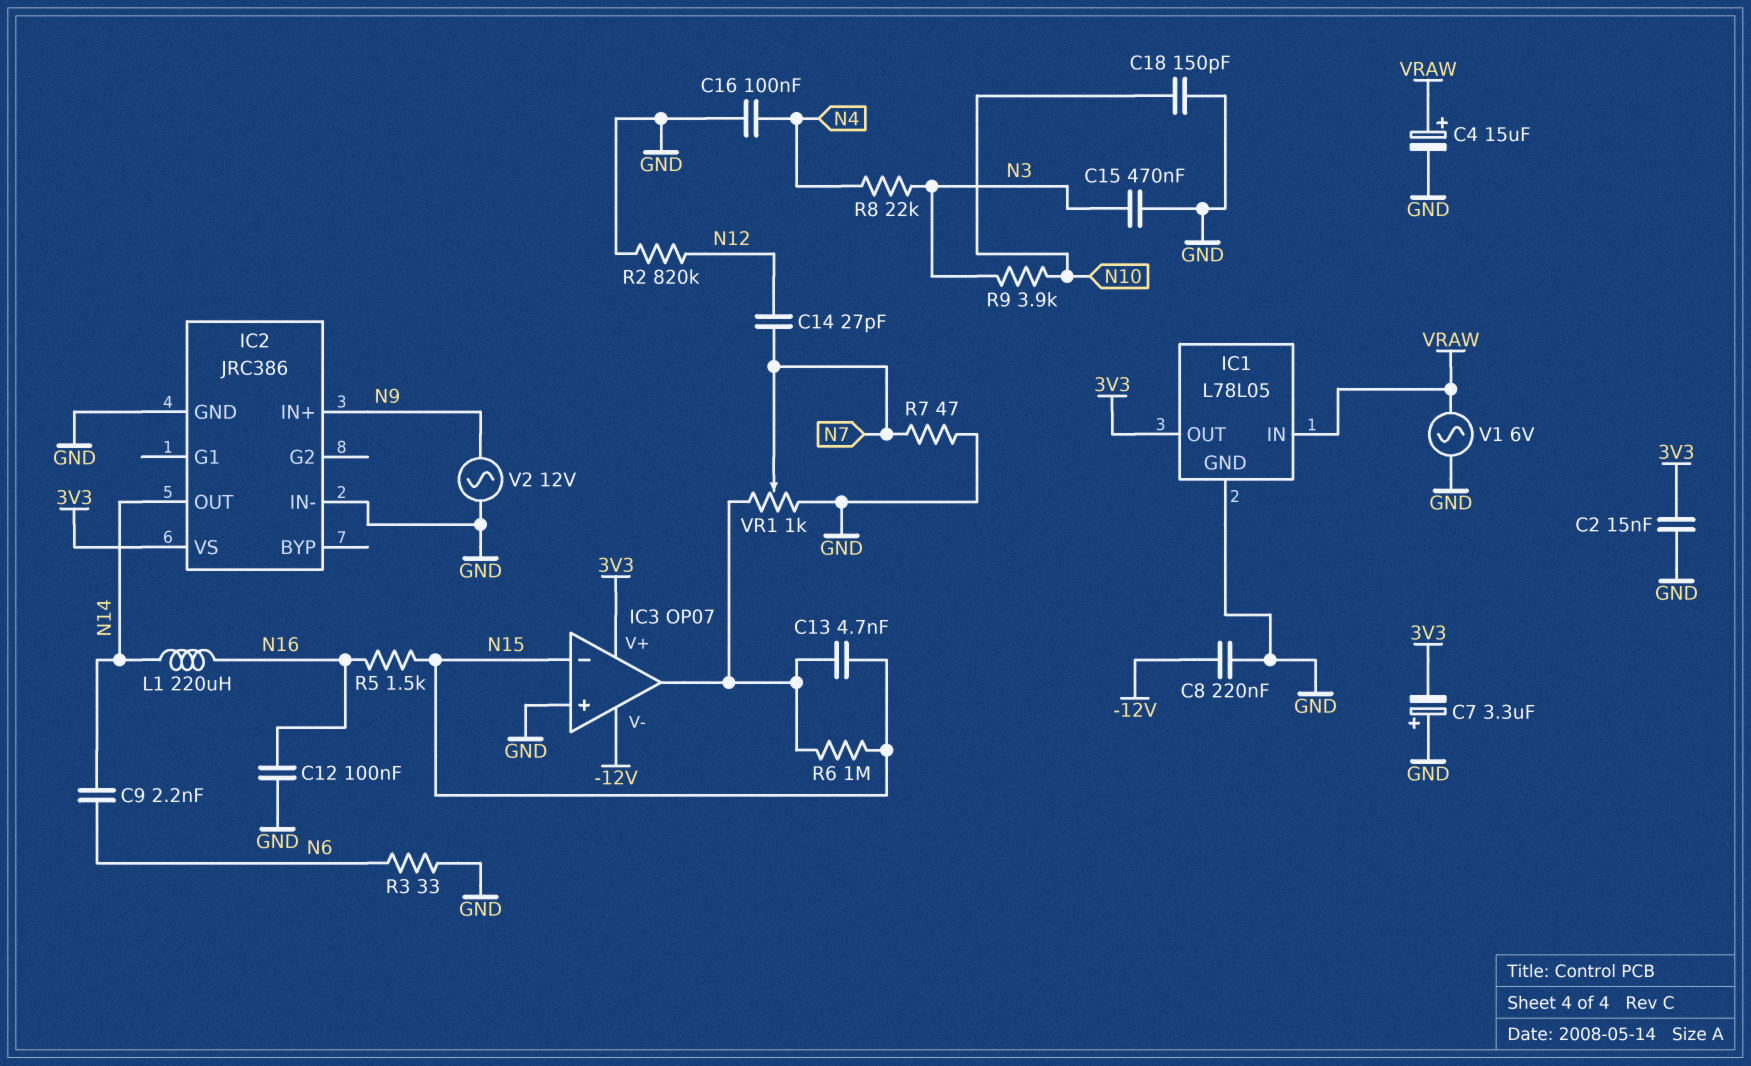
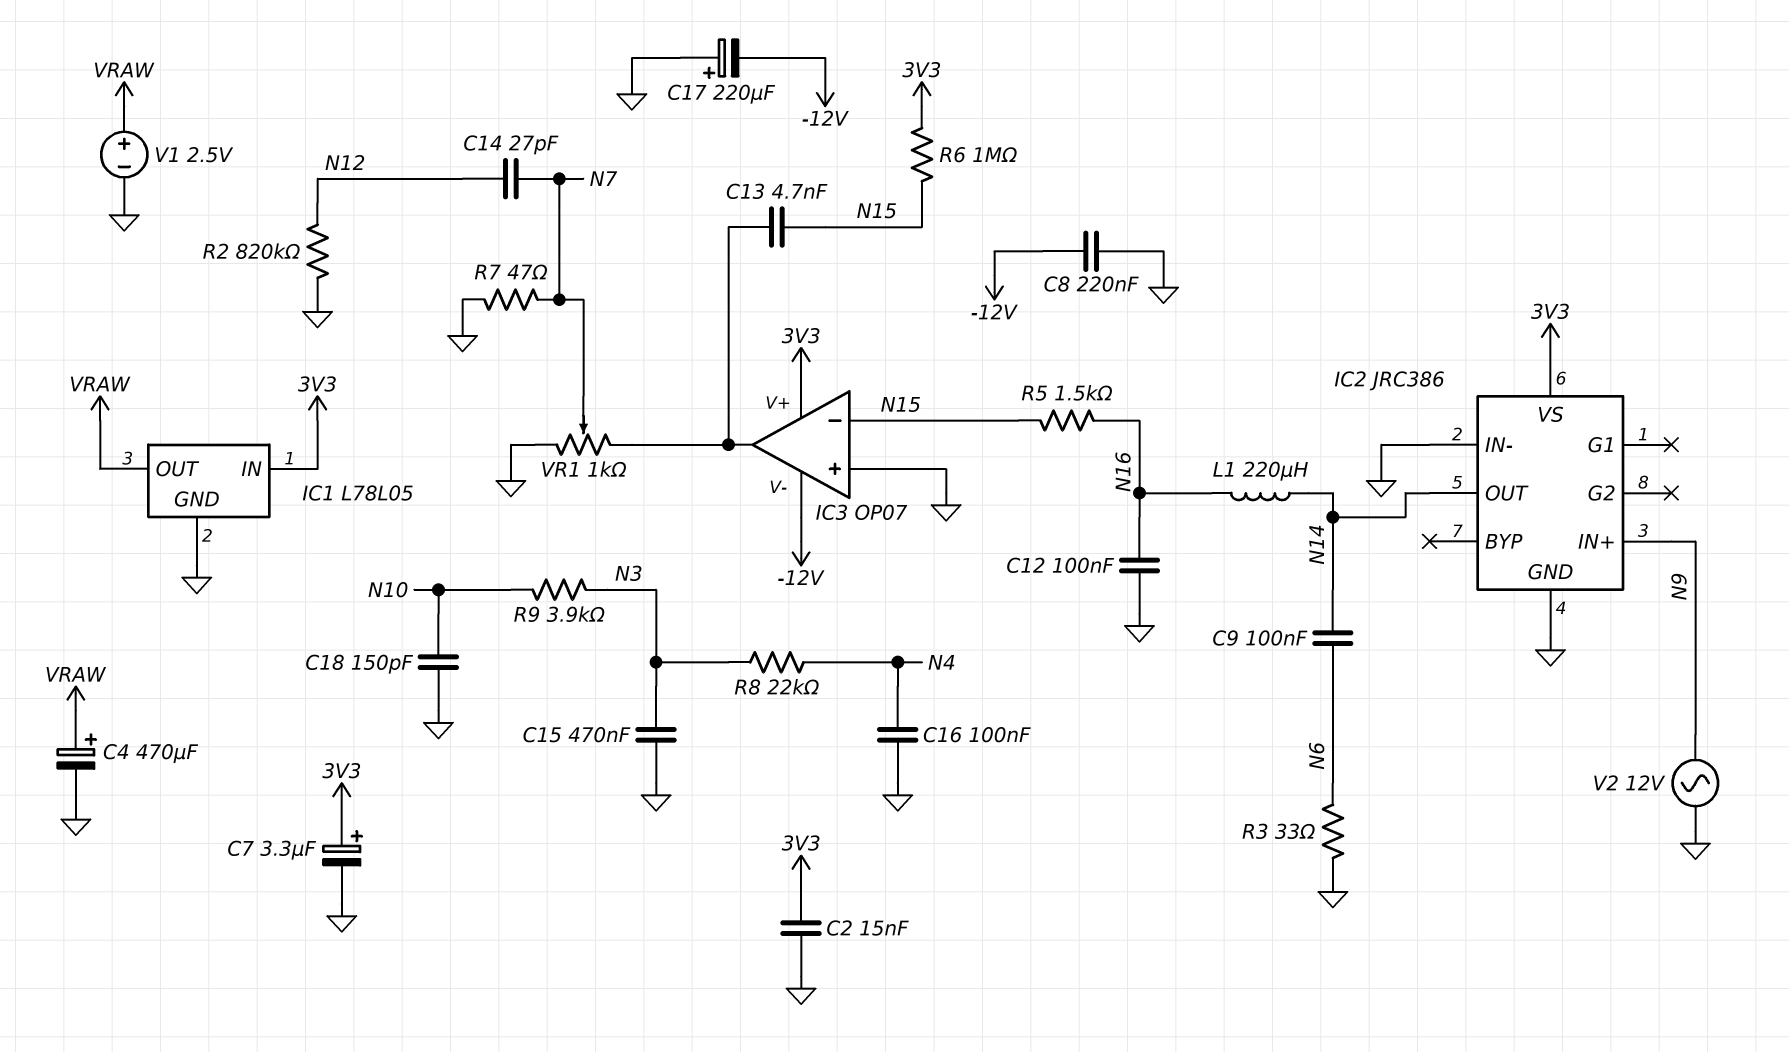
C4: 15uF (plus VRAW, minus GND) -> 470uF (plus VRAW, minus GND)
C7: 3.3uF (plus GND, minus 3V3) -> 3.3uF (plus 3V3, minus GND)
C9: 2.2nF (N6, N14) -> 100nF (N6, N14)
C17: none -> 220uF (plus GND, minus -12V)
IC1 pin IN: VRAW -> 3V3
IC1 pin OUT: 3V3 -> VRAW
R6: 1M (IC3/out, N15) -> 1M (3V3, N15)
V1: AC 6V (GND, VRAW) -> 2.5V (plus VRAW, minus GND)

